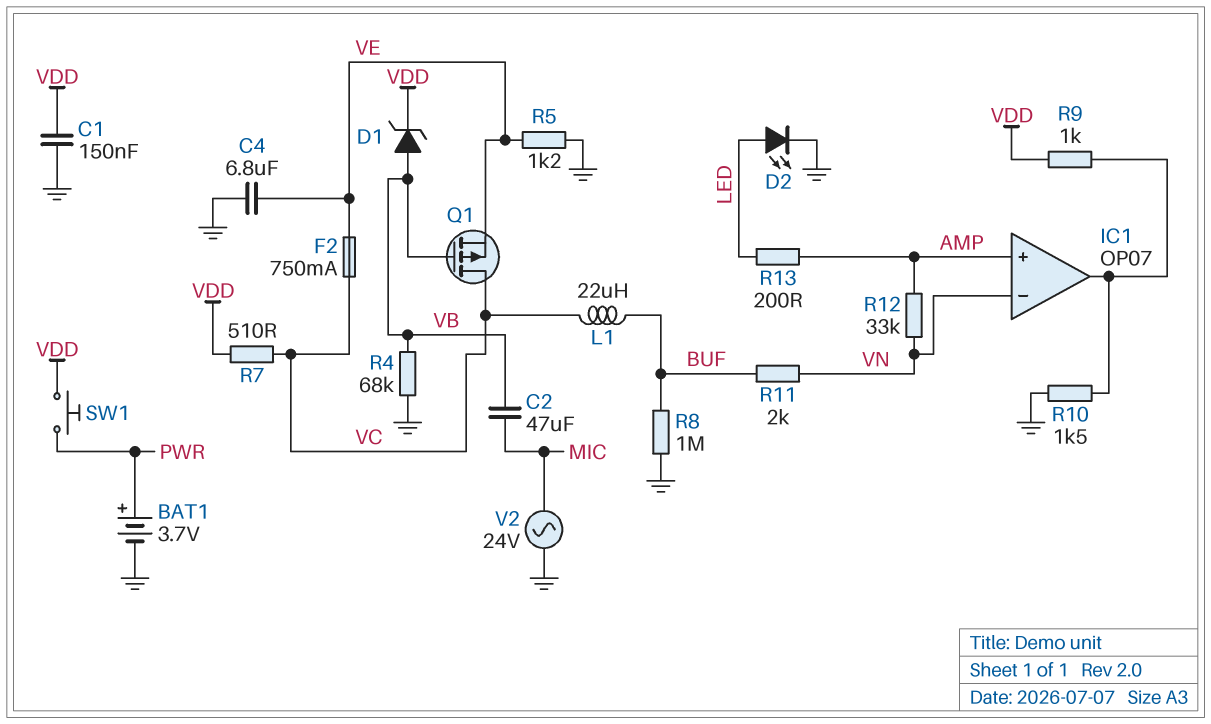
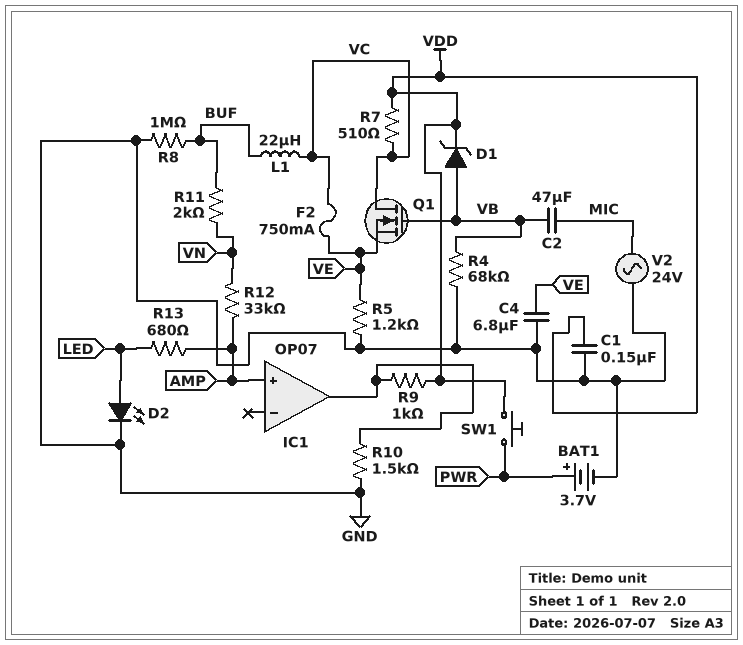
IC1 pin in-: VN -> none
Q1: PMOS (G VB, D VC, S VE) -> NMOS (G VB, D VC, S VE)
R13: 200 (AMP, LED) -> 680 (AMP, LED)

